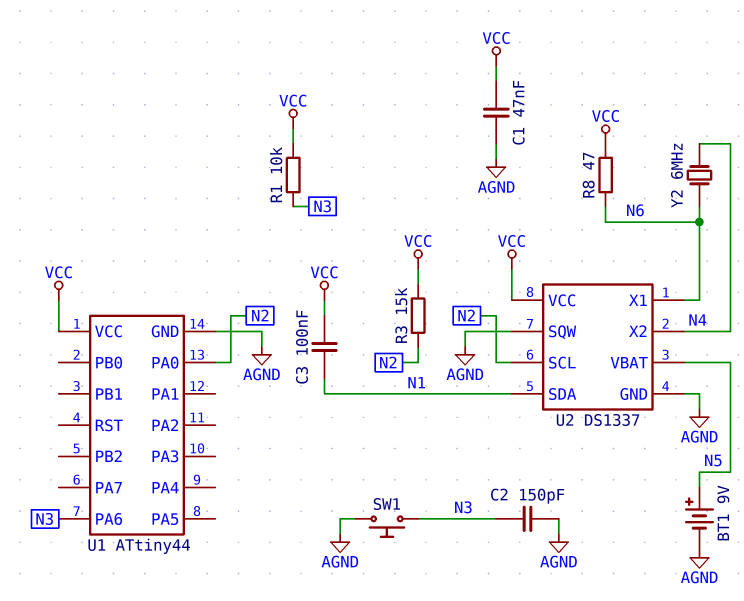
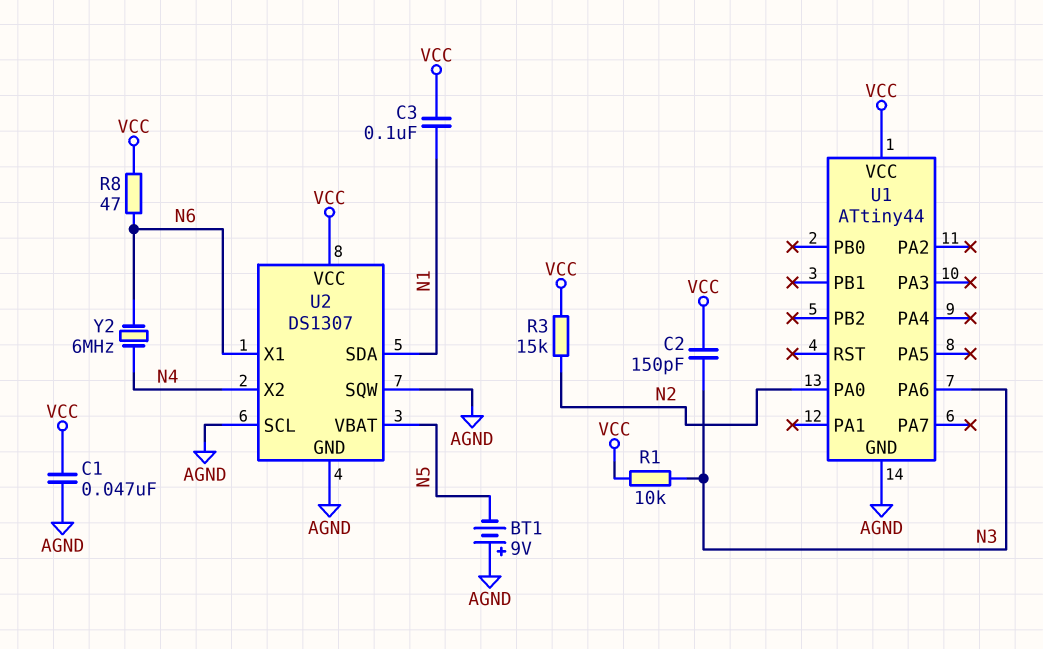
BT1: 9V (plus N5, minus AGND) -> 9V (plus AGND, minus N5)
C2: 150pF (AGND, N3) -> 150pF (N3, VCC)
SW1: button (AGND, N3) -> none
U2: DS1337 -> DS1307
U2 pin SCL: N2 -> AGND

